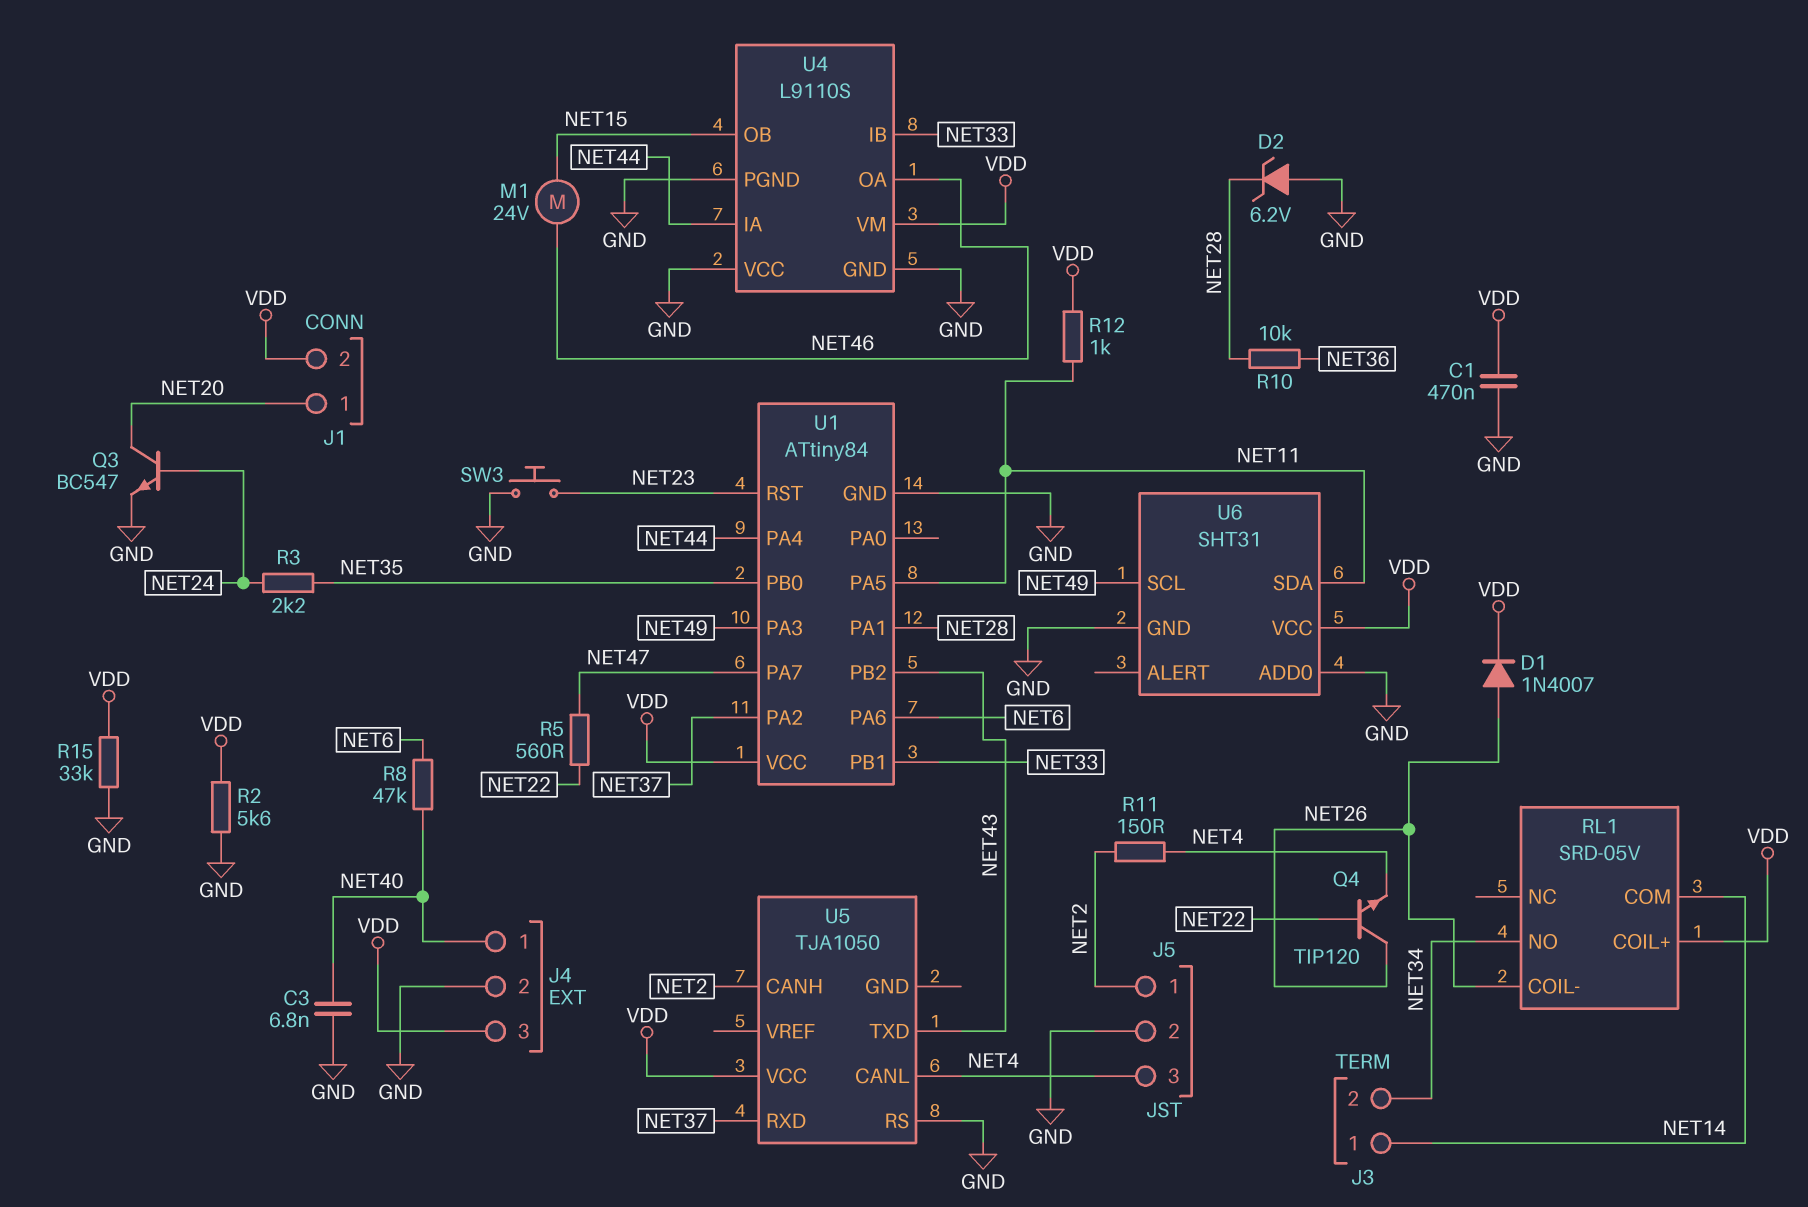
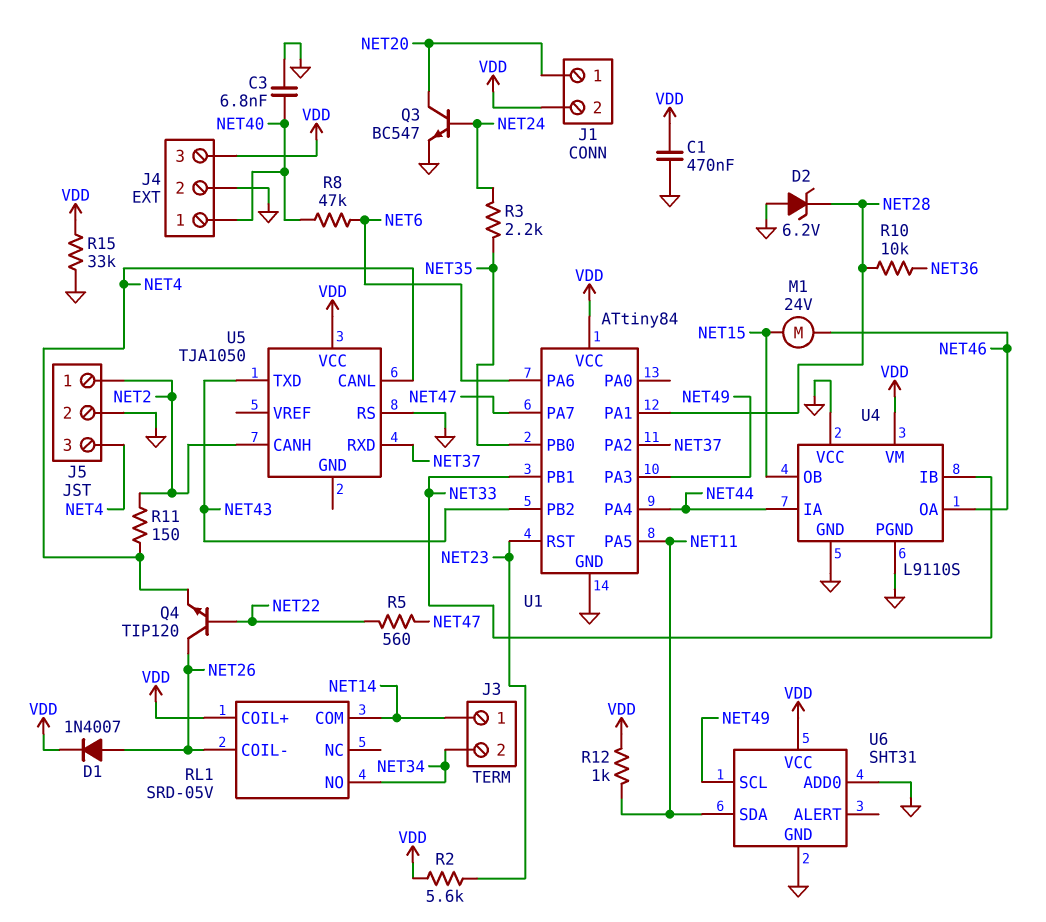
R2: 5.6k (GND, VDD) -> 5.6k (NET23, VDD)
SW3: button (GND, NET23) -> none

